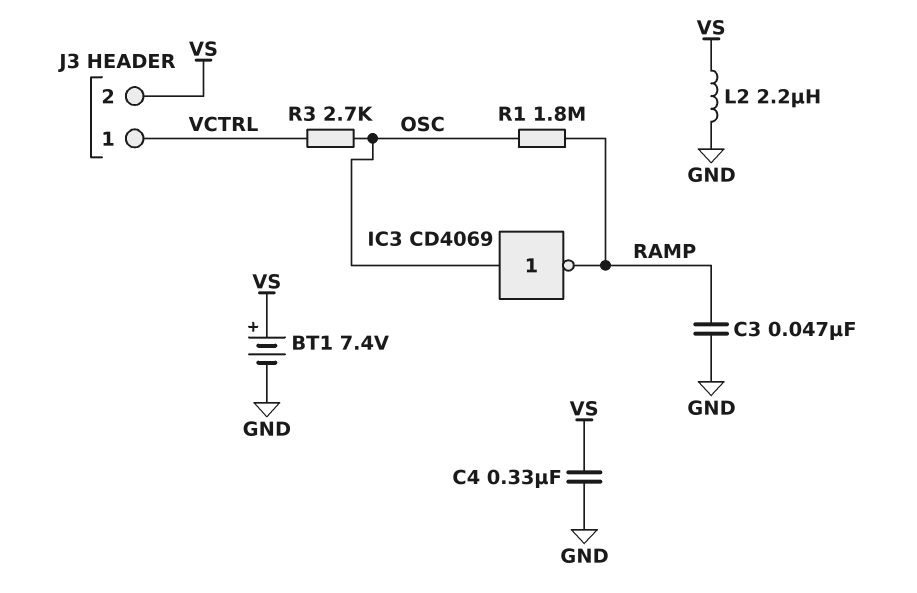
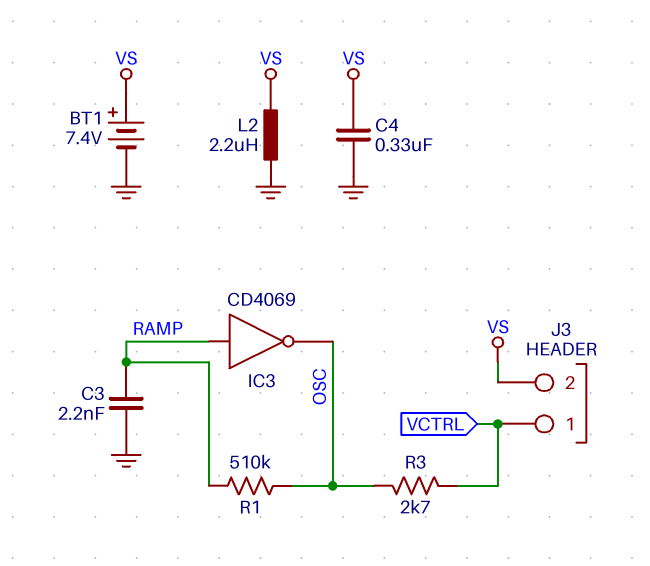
C3: 47nF (GND, RAMP) -> 2.2nF (GND, RAMP)
IC3: NOT CD4069 (in OSC, out RAMP) -> NOT CD4069 (in RAMP, out OSC)
R1: 1.8M (OSC, RAMP) -> 510k (OSC, RAMP)

